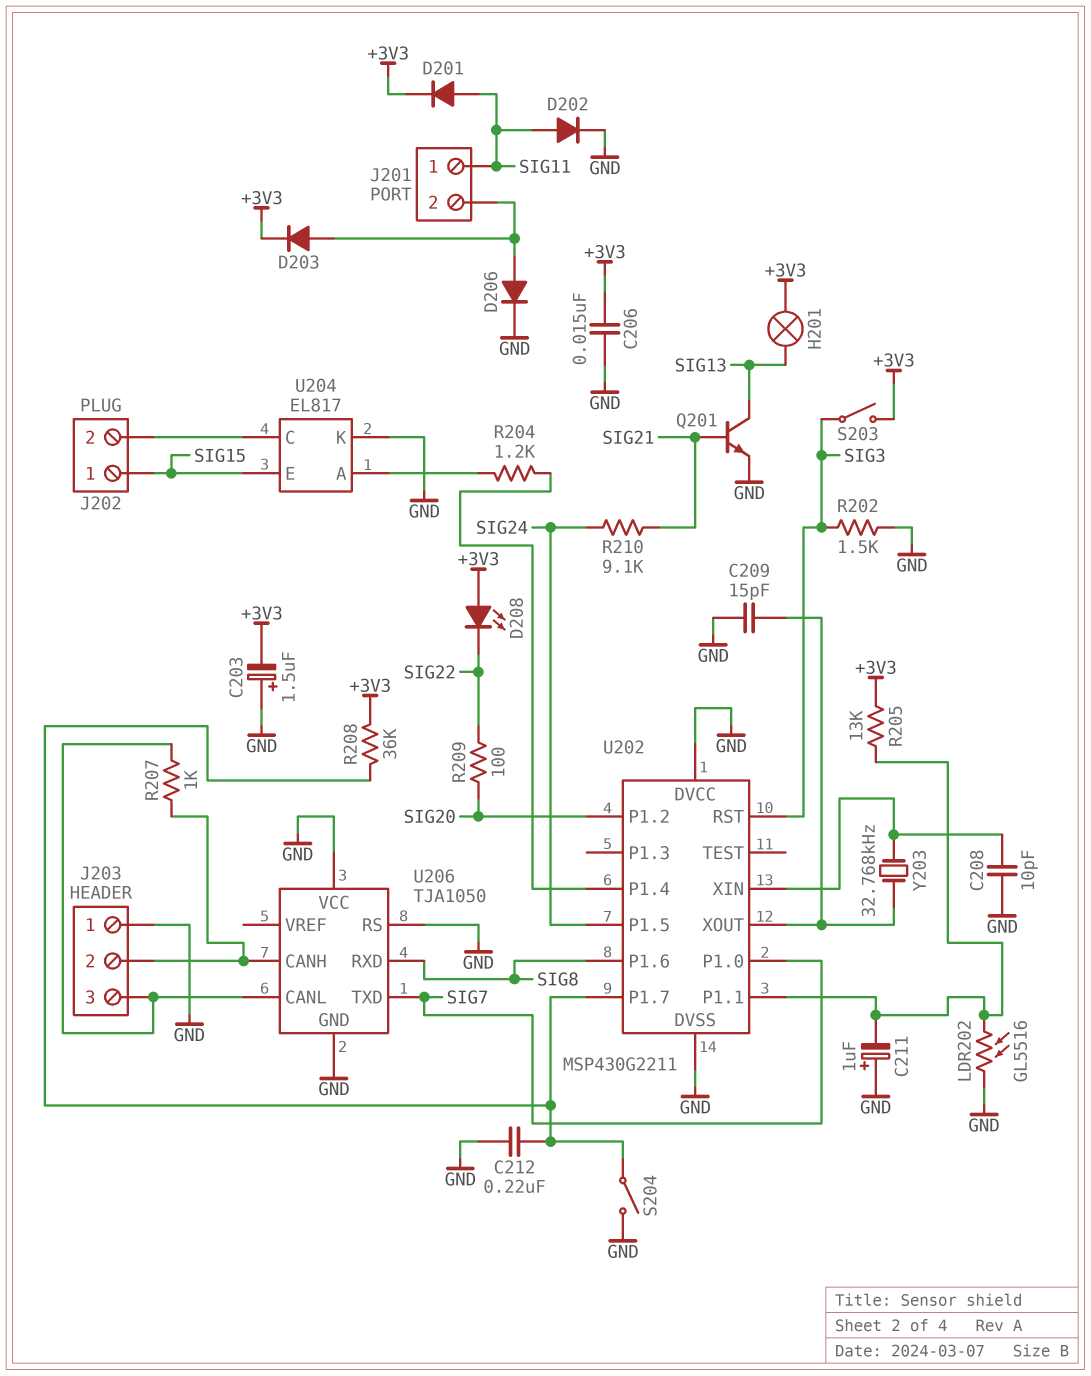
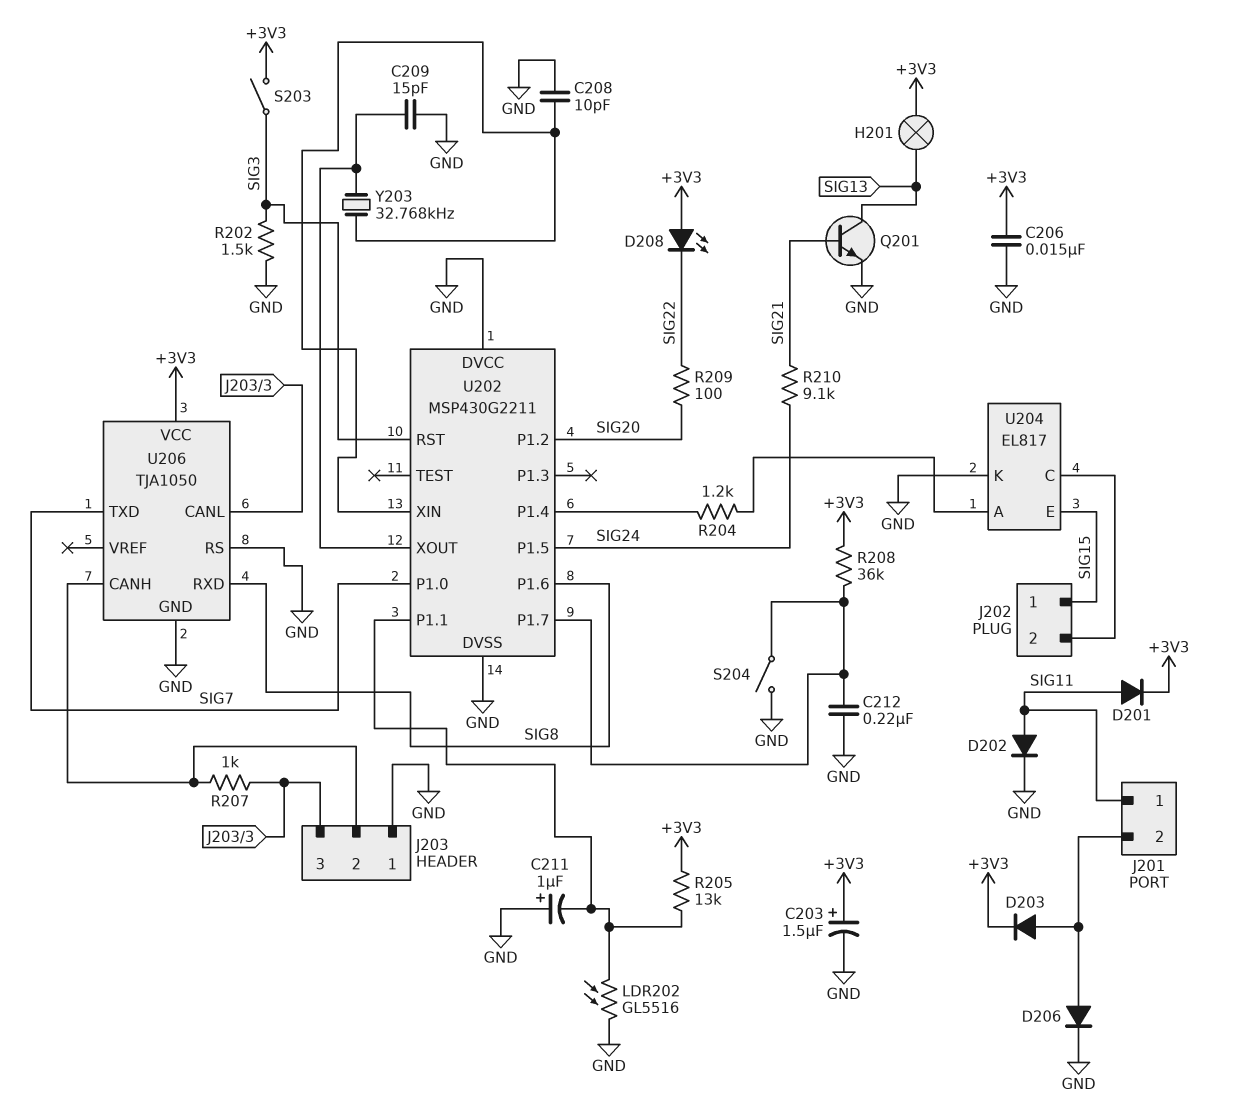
C203: 1.5uF (plus GND, minus +3V3) -> 1.5uF (plus +3V3, minus GND)
U206 pin VCC: GND -> +3V3

